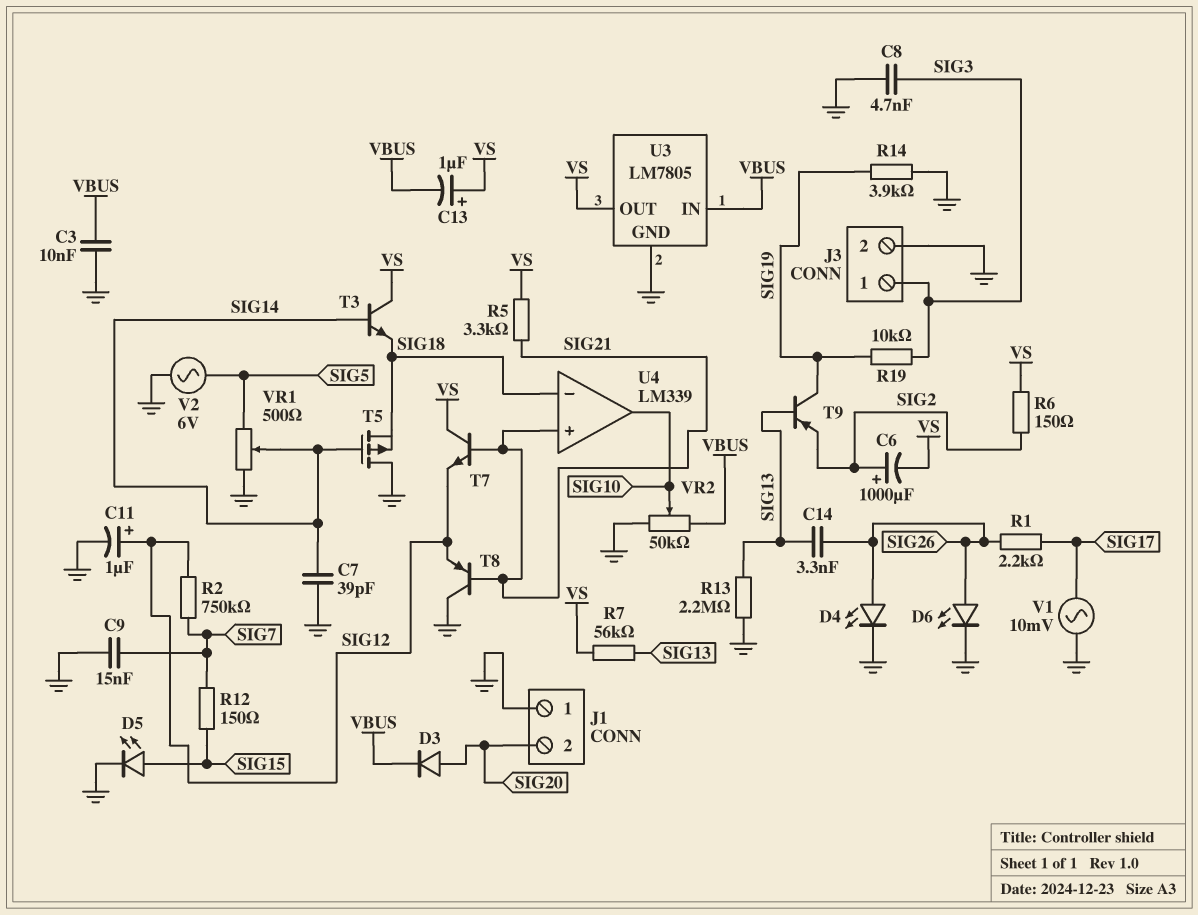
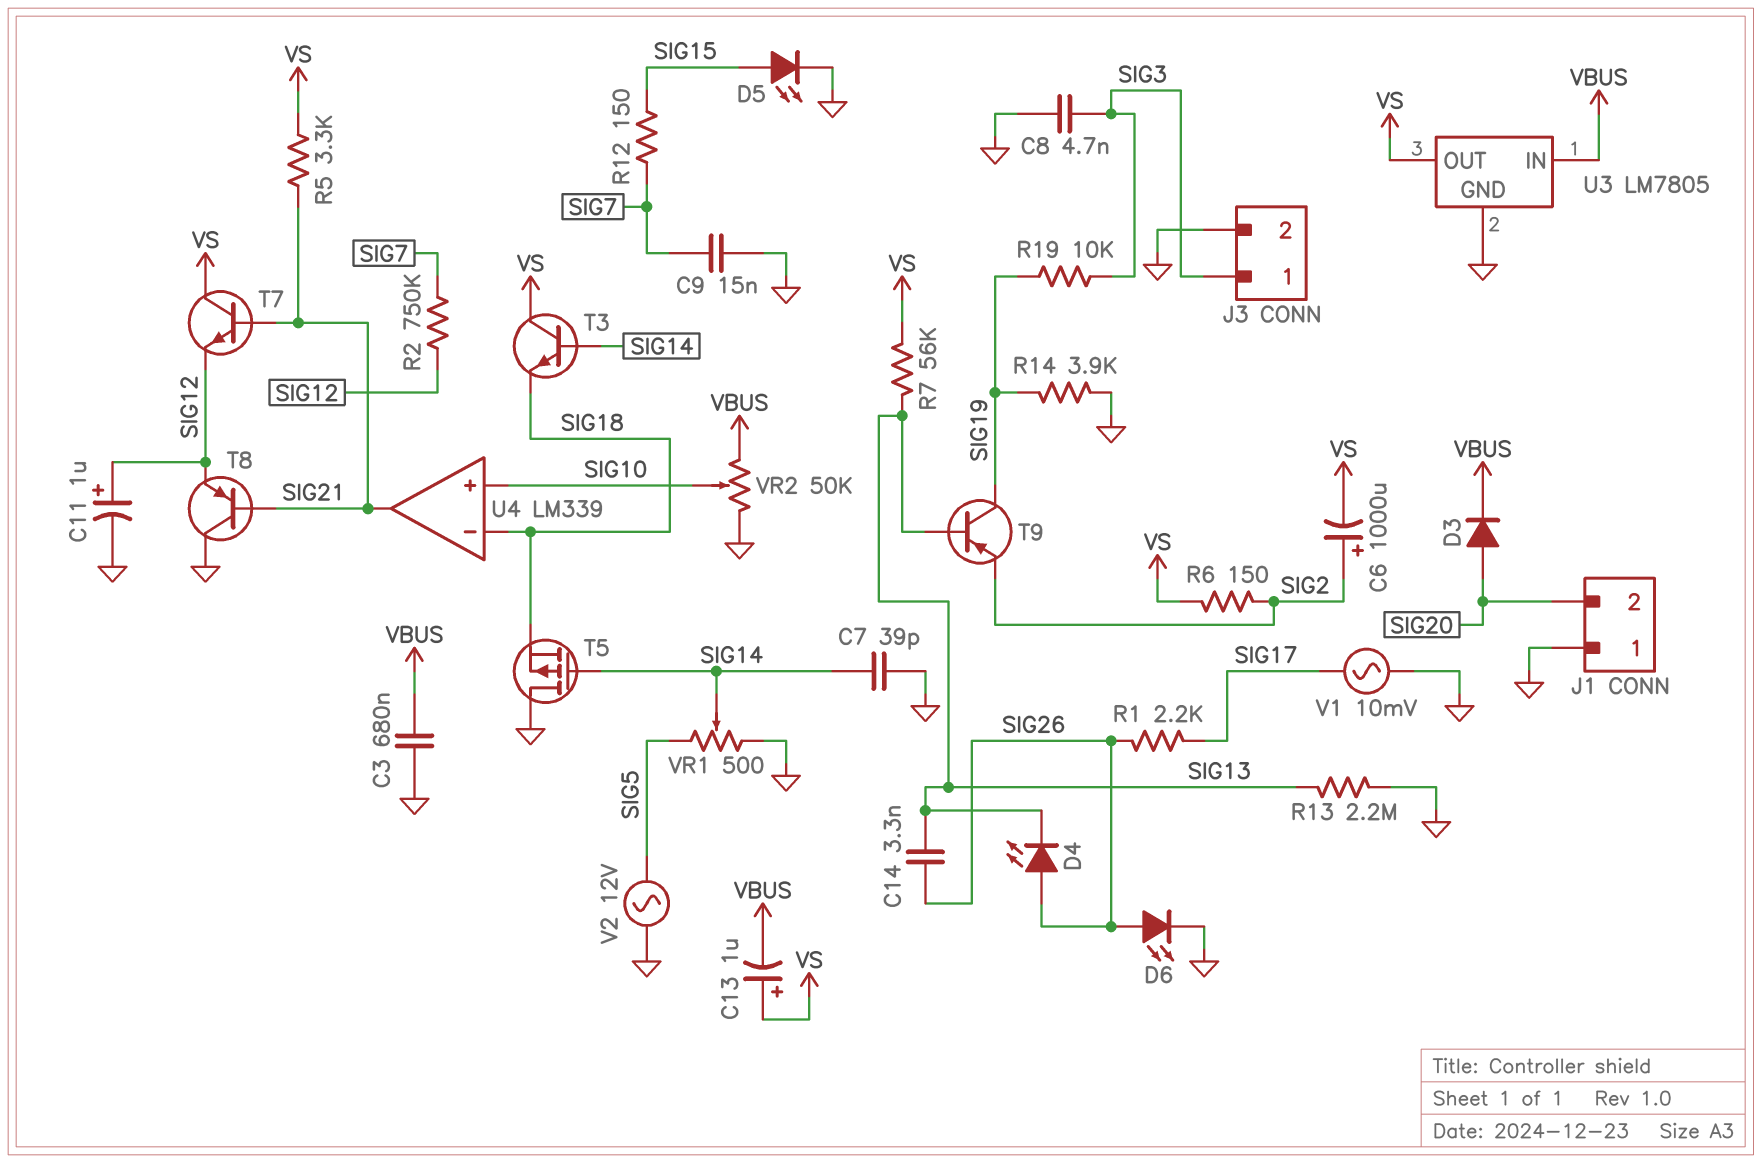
C3: 10nF (GND, VBUS) -> 680nF (GND, VBUS)
D4: LED (A SIG26, K GND) -> LED (A SIG26, K SIG13)
U4 pin in+: SIG21 -> SIG10
U4 pin out: SIG10 -> SIG21
V2: AC 6V (GND, SIG5) -> AC 12V (GND, SIG5)

